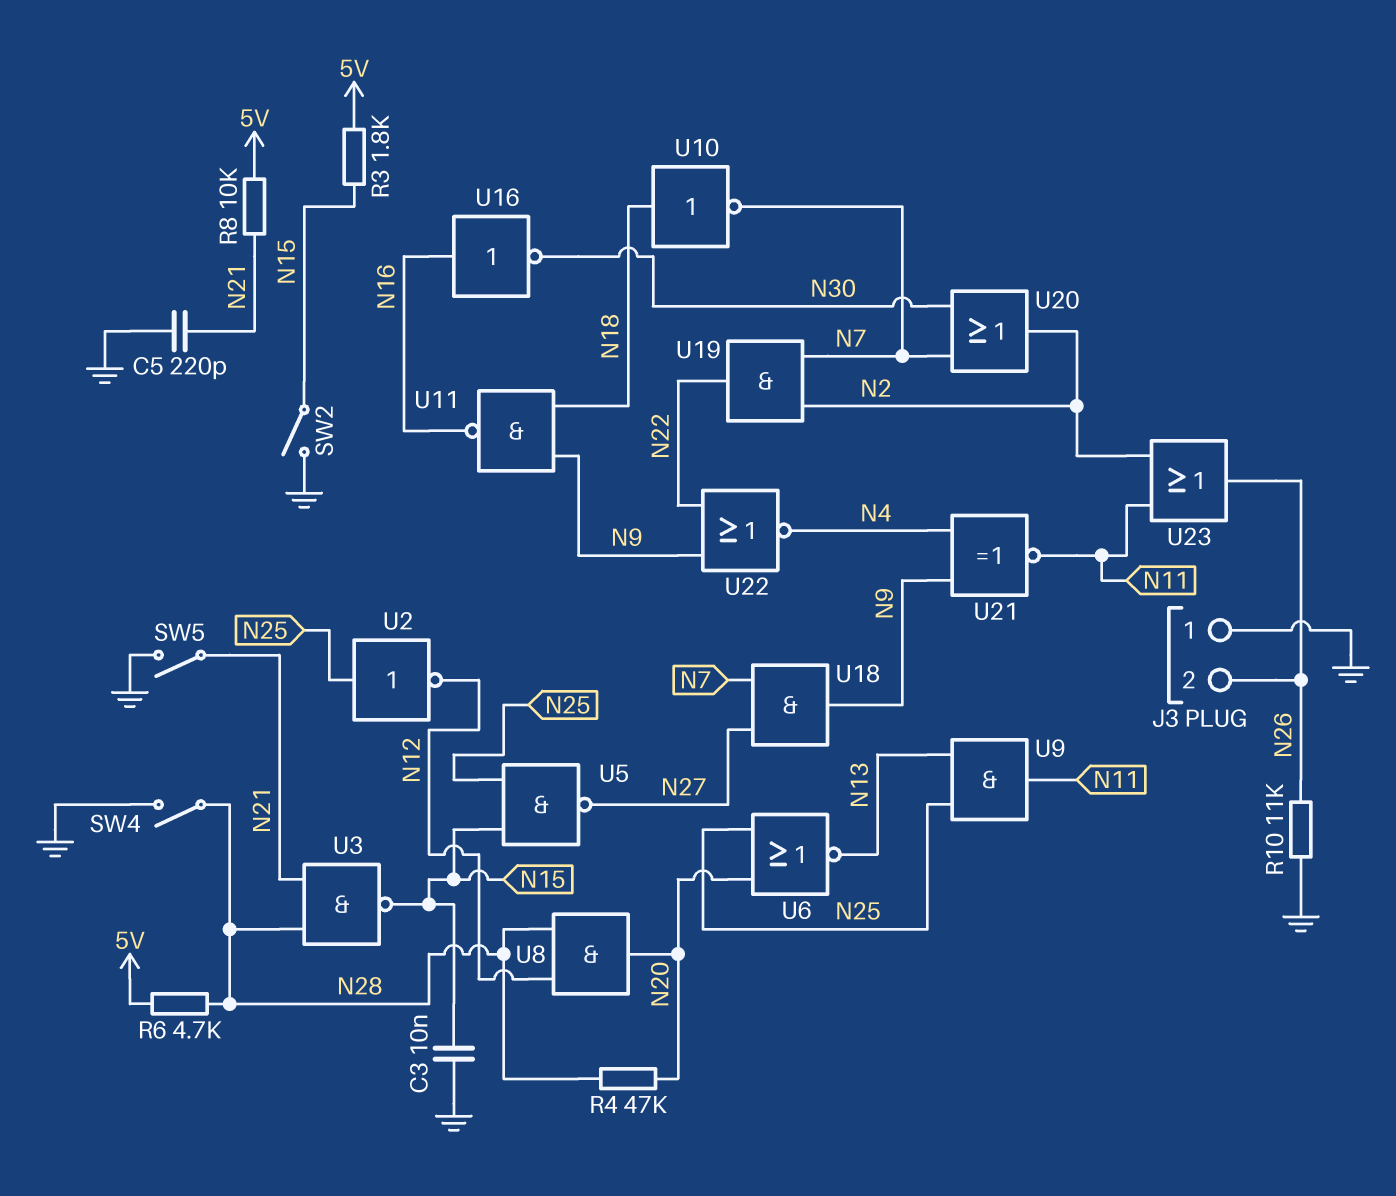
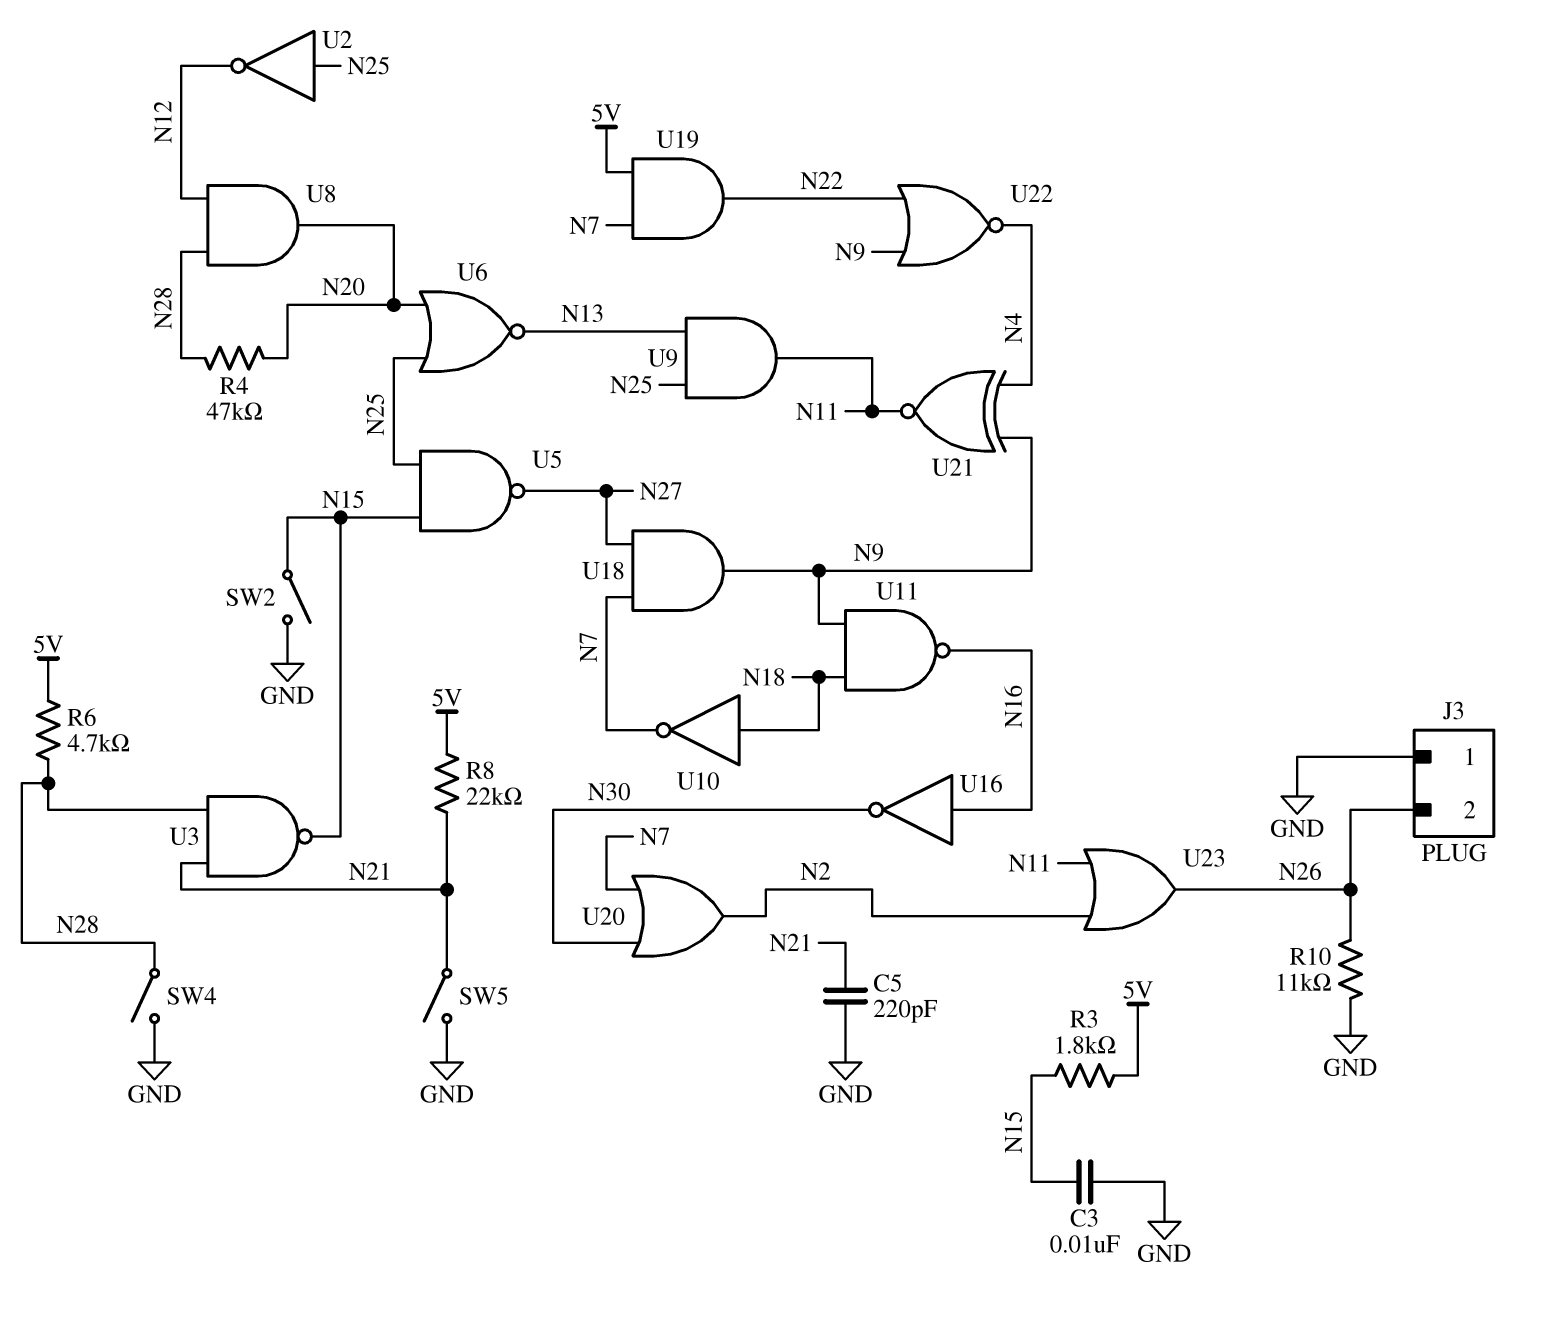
R8: 10k (5V, N21) -> 22k (5V, N21)
U19: AND (in N2, in N7, out N22) -> AND (in 5V, in N7, out N22)

